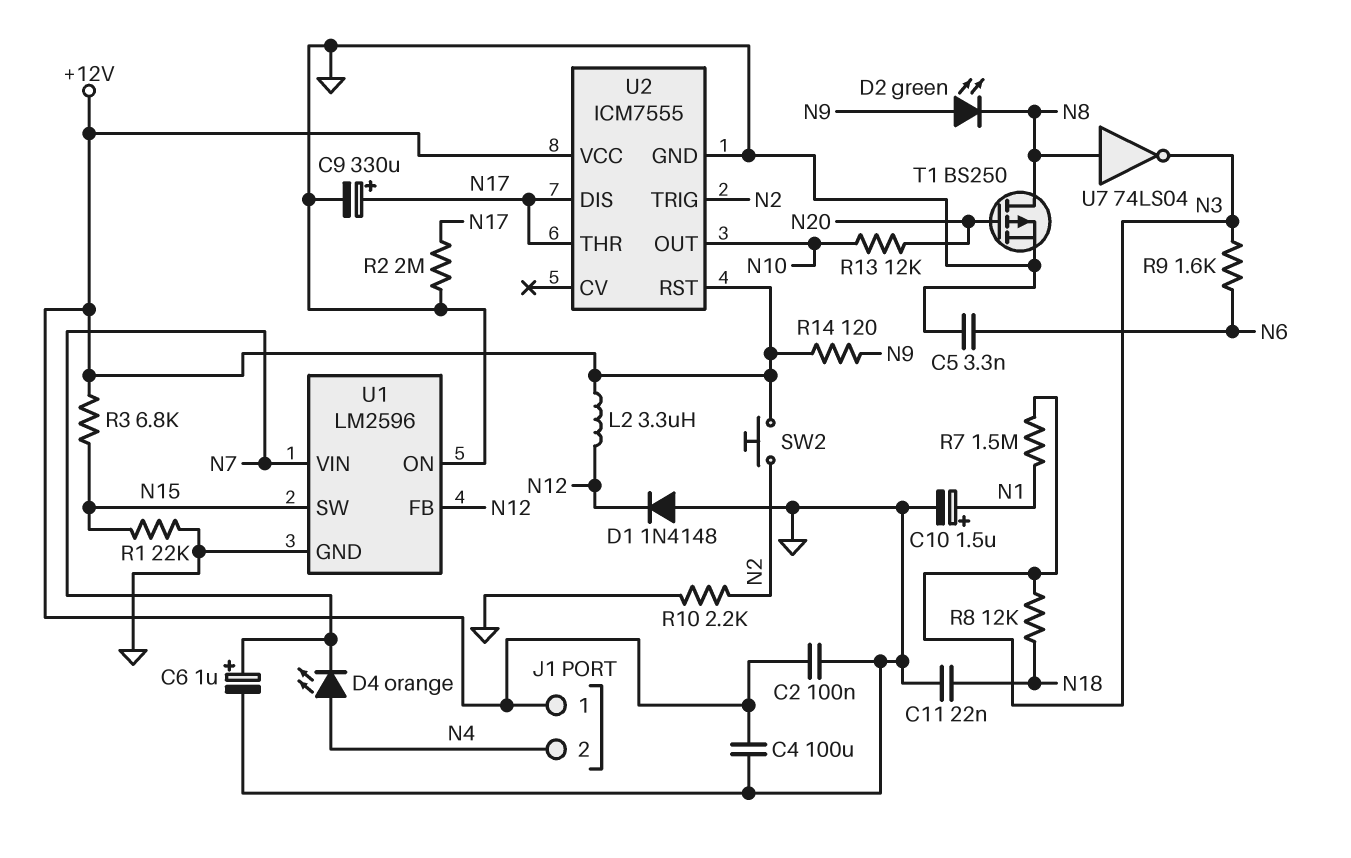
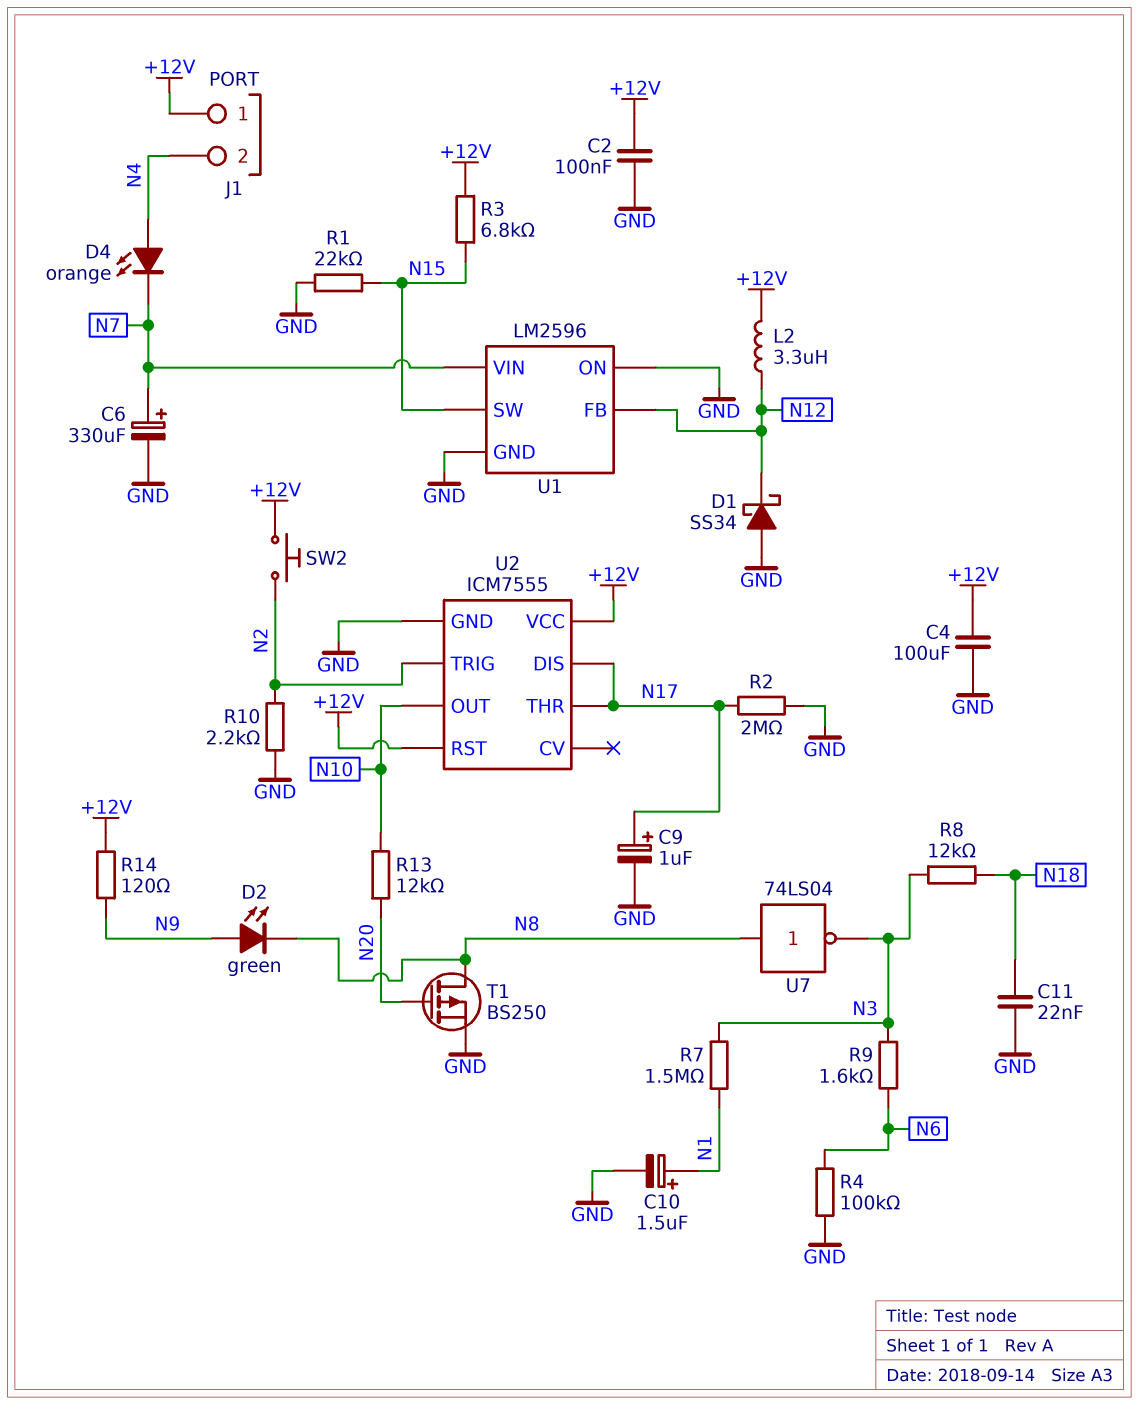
C5: 3.3nF (GND, N6) -> none
C6: 1uF (plus N7, minus GND) -> 330uF (plus N7, minus GND)
C9: 330uF (plus N17, minus GND) -> 1uF (plus N17, minus GND)
D1: diode 1N4148 (A GND, K N12) -> schottky SS34 (A GND, K N12)
R4: none -> 100k (GND, N6)

